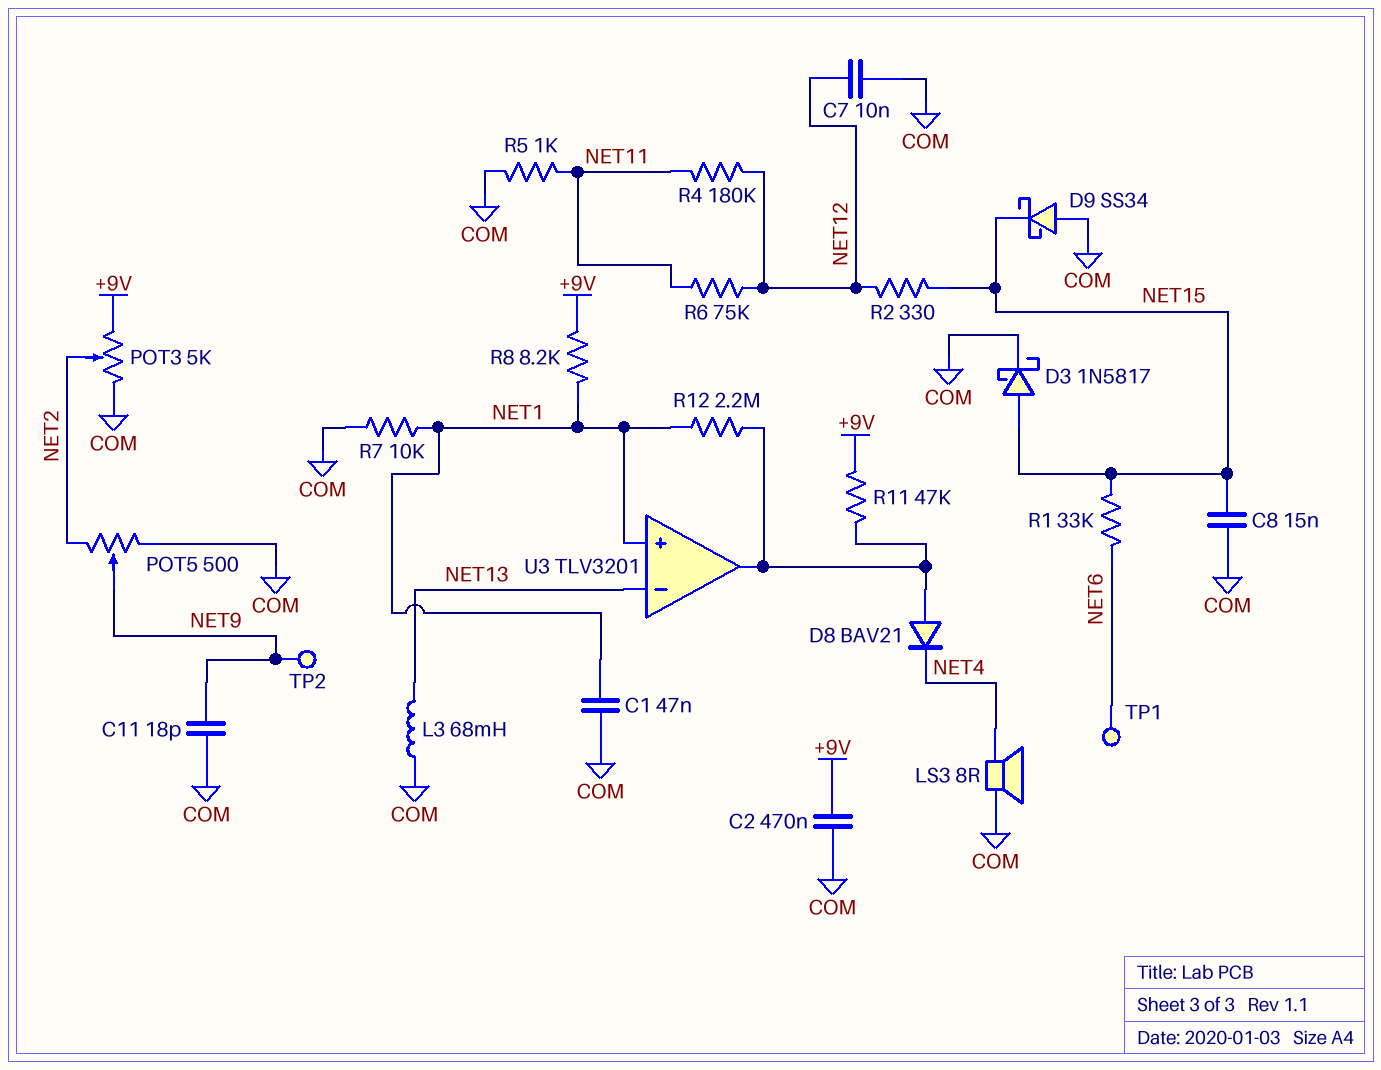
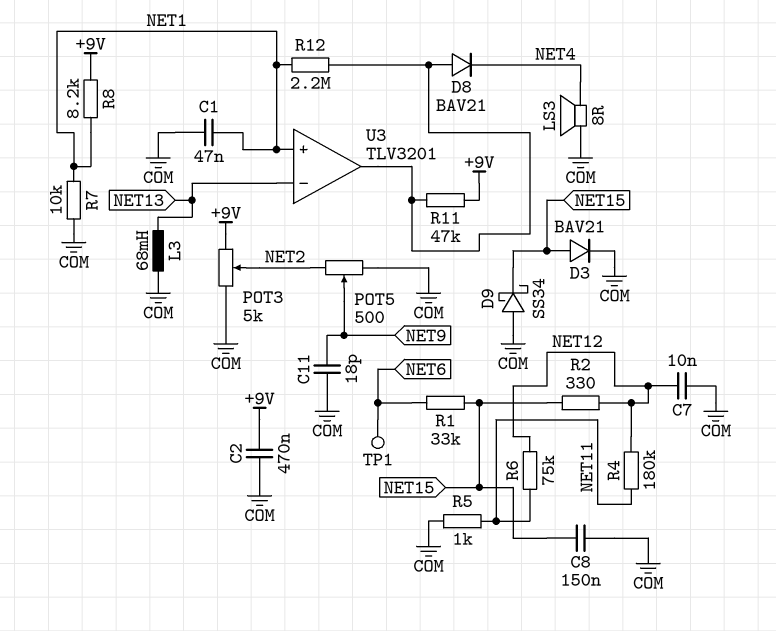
C8: 15nF (COM, NET15) -> 150nF (COM, NET15)
D3: schottky 1N5817 (A NET15, K COM) -> diode BAV21 (A NET15, K COM)
TP2: test point (NET9) -> none

